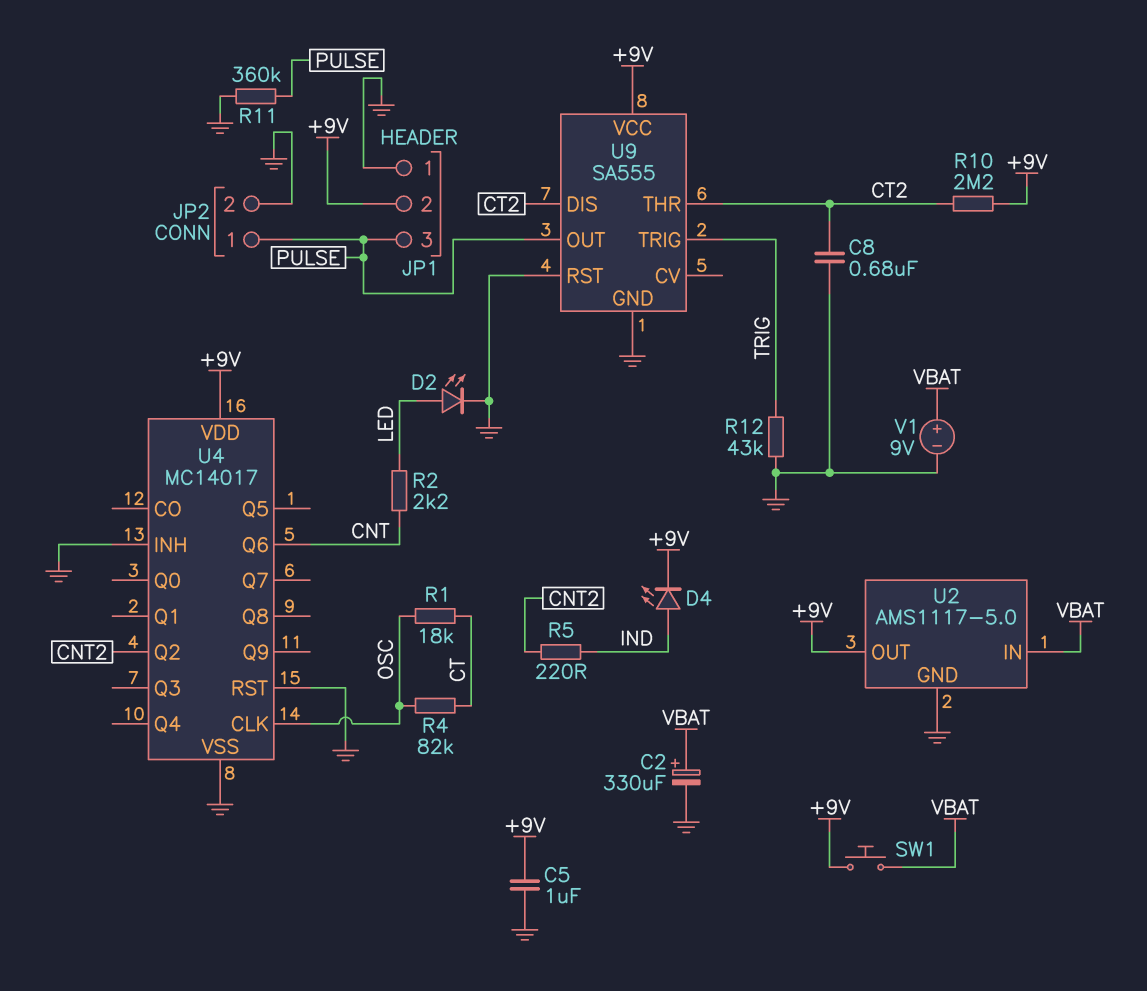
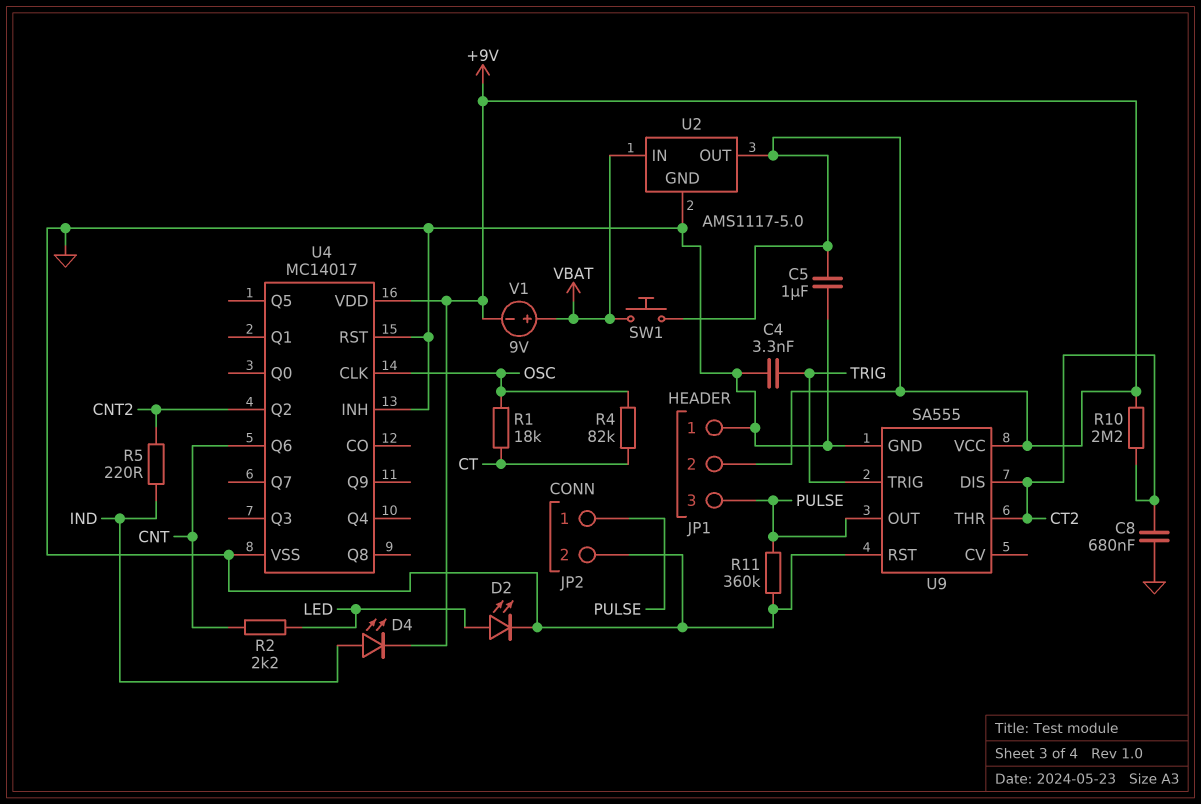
C2: 330uF (plus VBAT, minus GND) -> none
C4: none -> 3.3nF (GND, TRIG)
R12: 43k (GND, TRIG) -> none
V1: 9V (plus VBAT, minus GND) -> 9V (plus VBAT, minus +9V)

